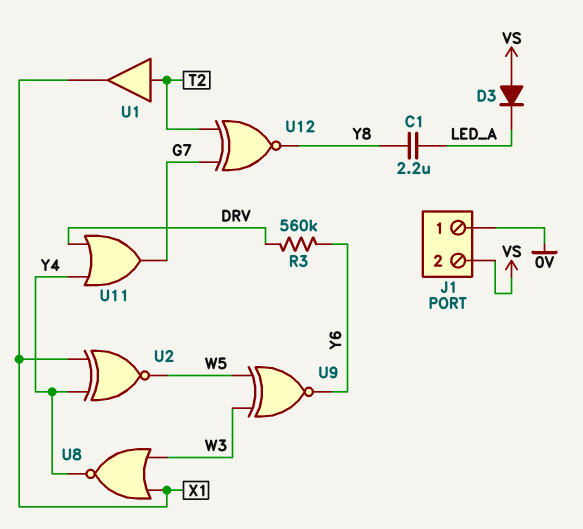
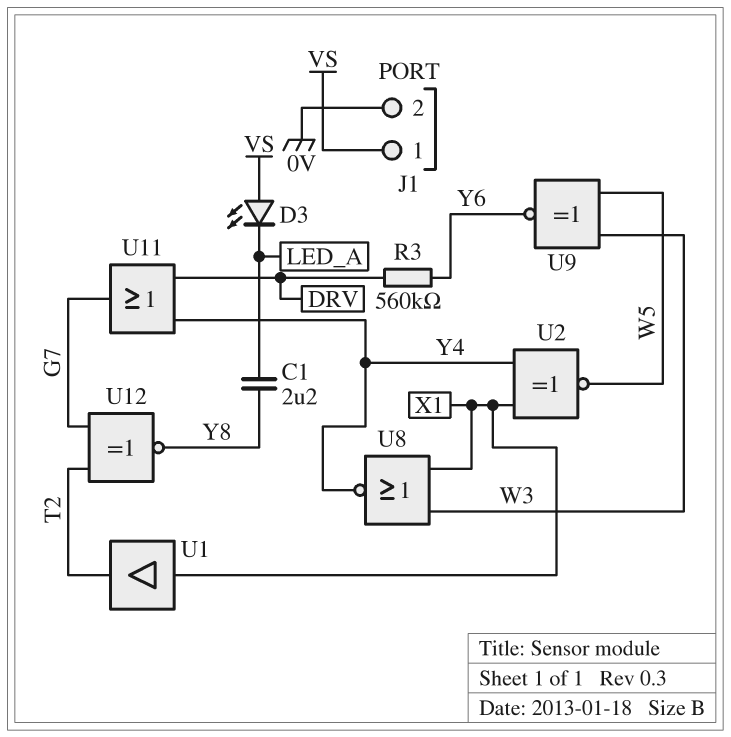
D3: diode (A VS, K LED_A) -> LED (A VS, K LED_A)
J1 pin 1: 0V -> VS
J1 pin 2: VS -> 0V
U1: buffer (in T2, out X1) -> buffer (in X1, out T2)

